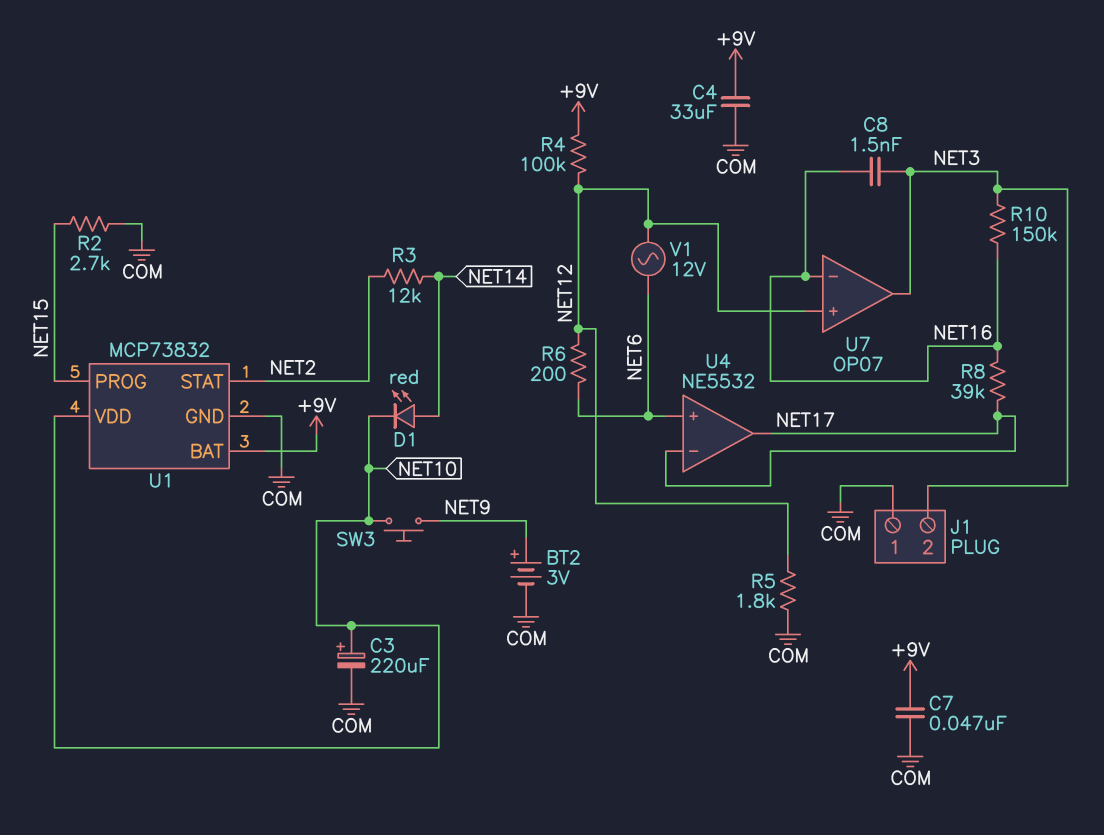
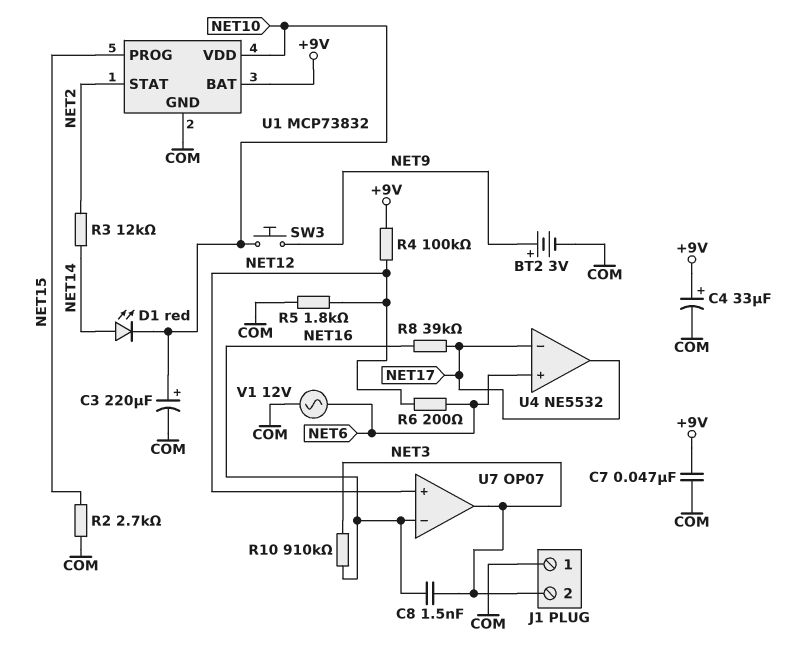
C4: 33uF (+9V, COM) -> 33uF (plus +9V, minus COM)
R10: 150k (NET3, NET16) -> 910k (NET3, NET16)
V1: AC 12V (NET6, NET12) -> AC 12V (COM, NET6)

